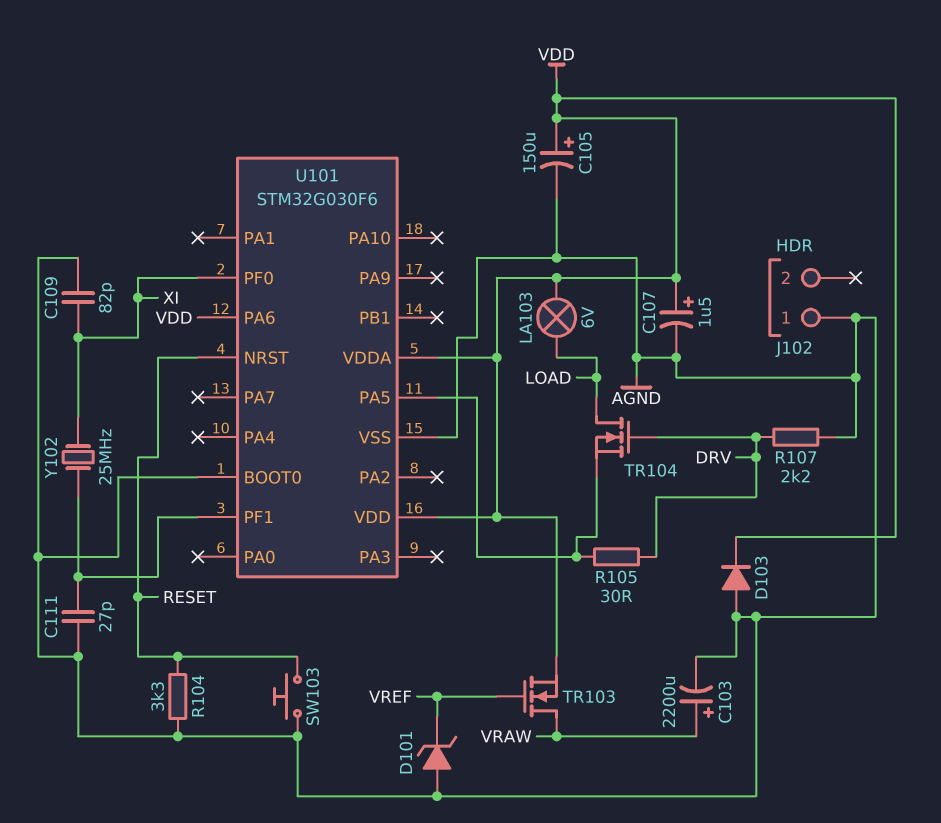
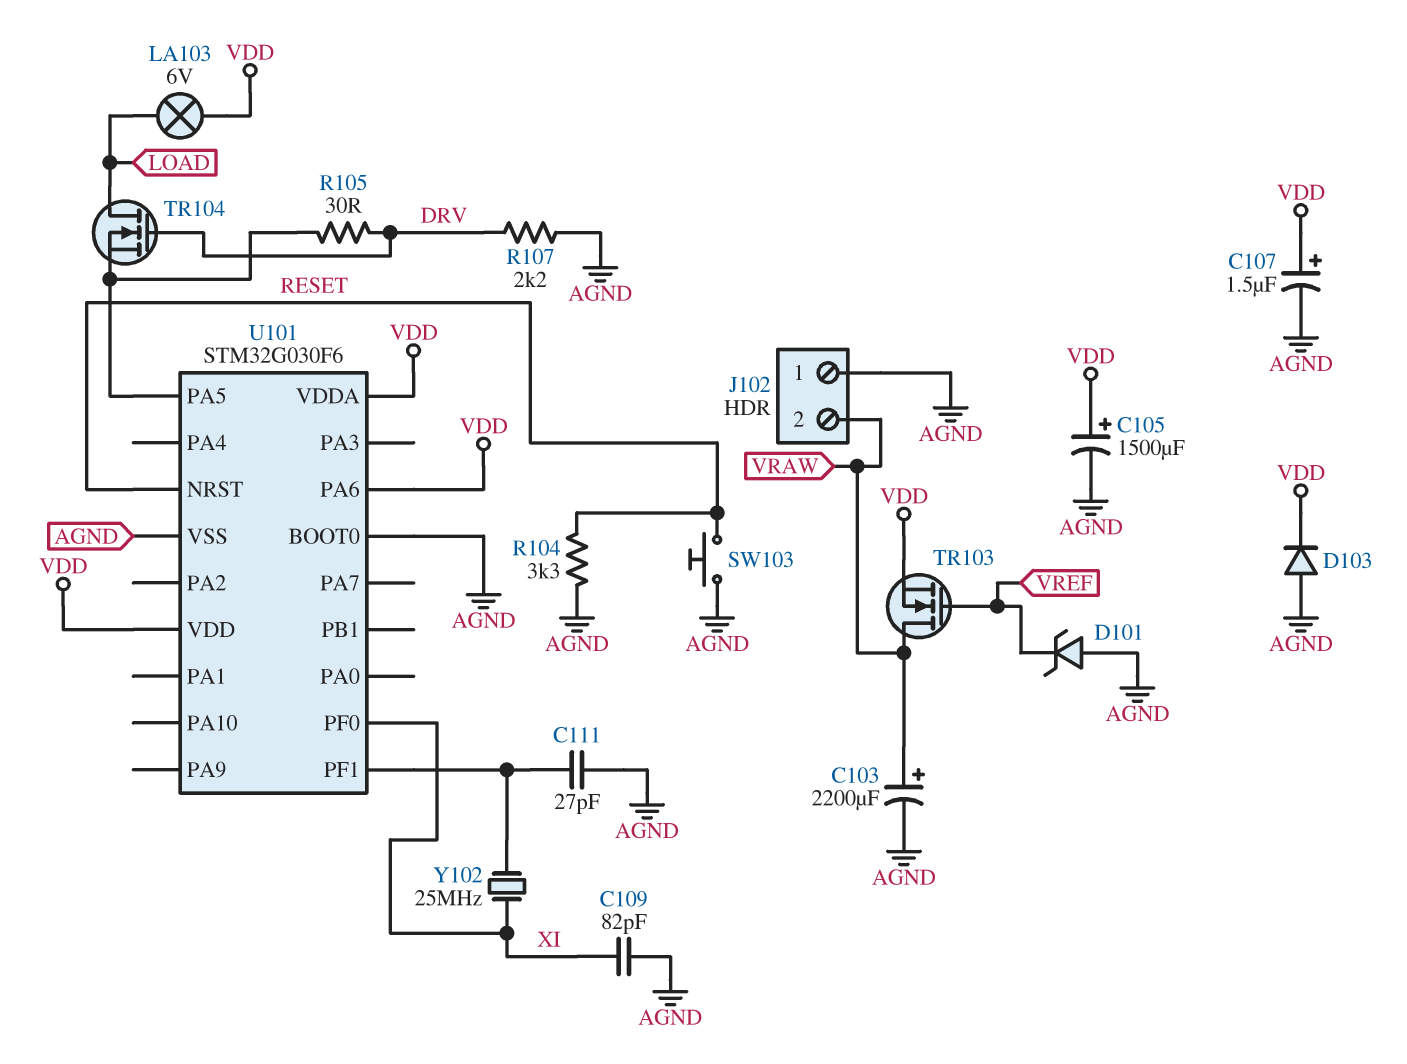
C105: 150uF (plus VDD, minus AGND) -> 1500uF (plus VDD, minus AGND)
J102 pin 2: none -> VRAW

